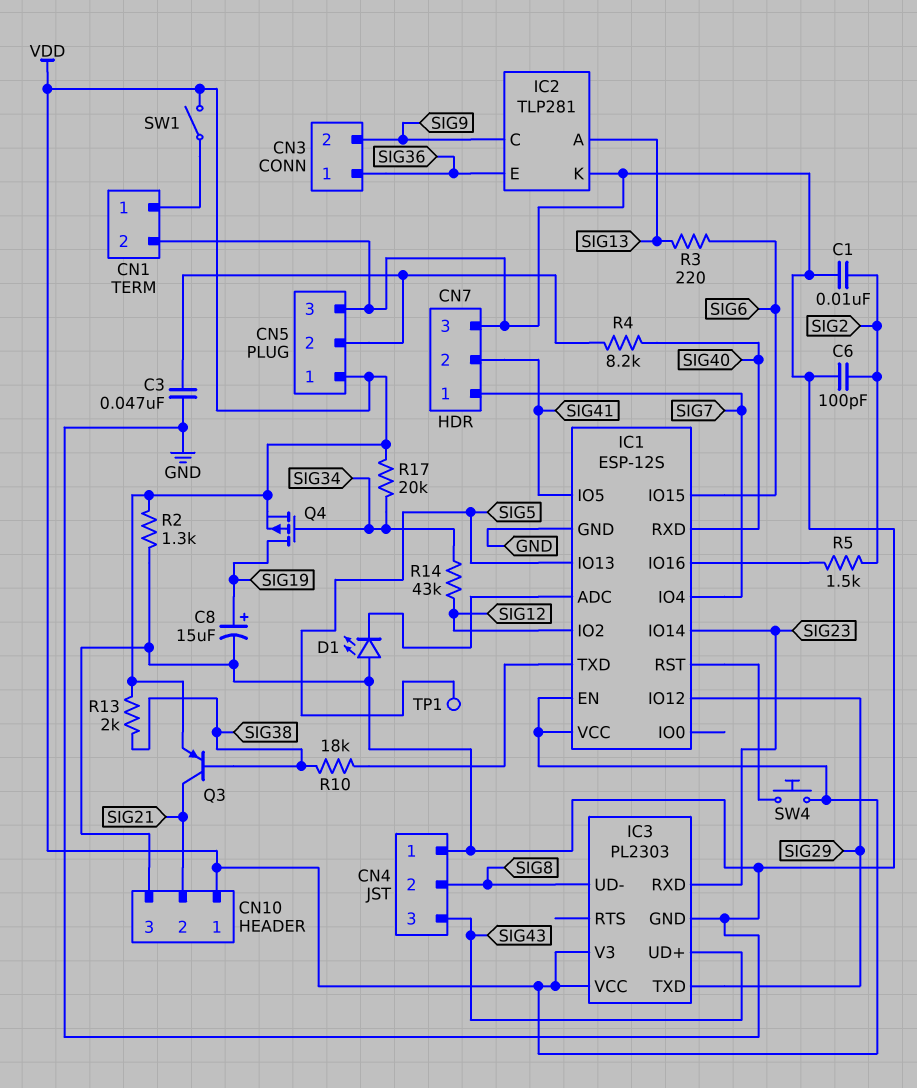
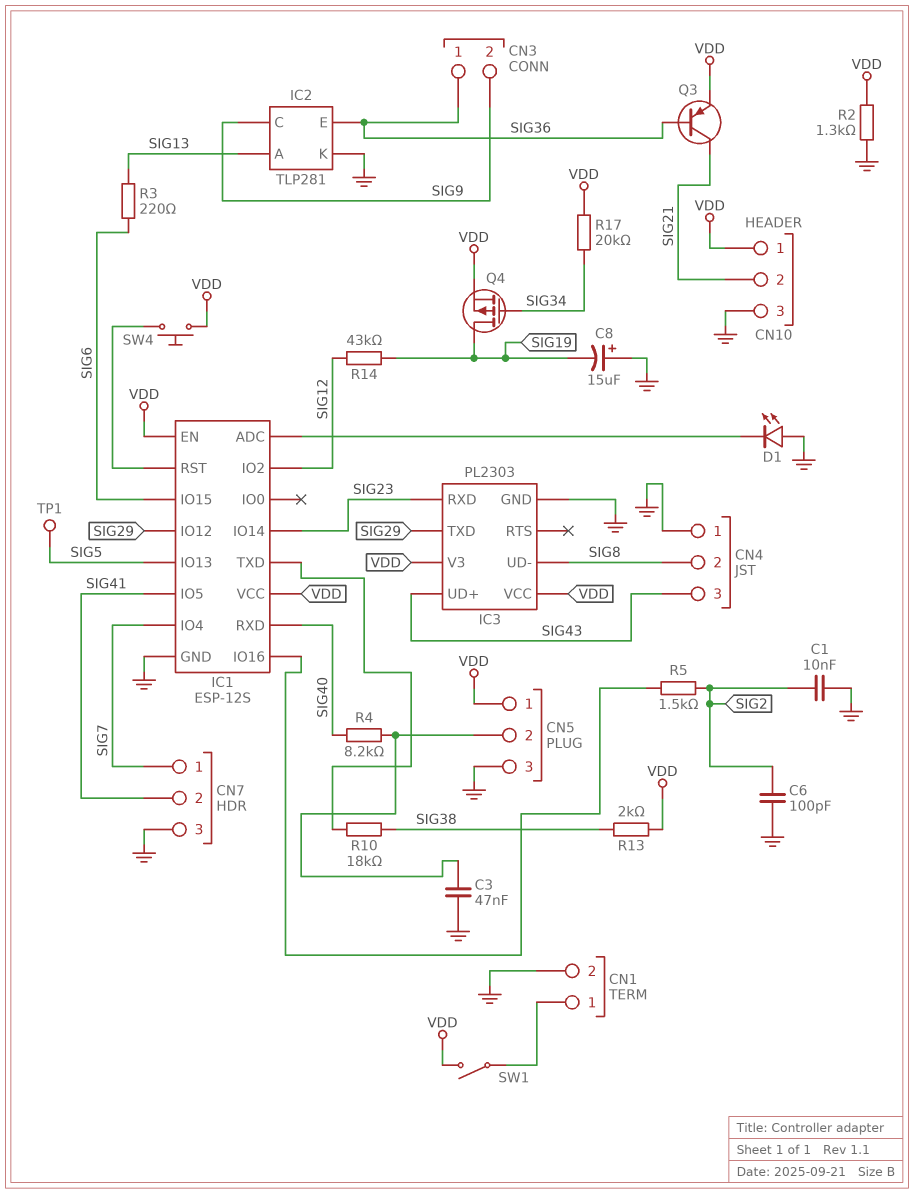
C8: 15uF (plus SIG19, minus GND) -> 15uF (plus GND, minus SIG19)
Q3: PNP (B SIG38, C SIG21, E VDD) -> PNP (B SIG36, C SIG21, E VDD)
R14: 43k (SIG12, SIG34) -> 43k (SIG12, SIG19)

